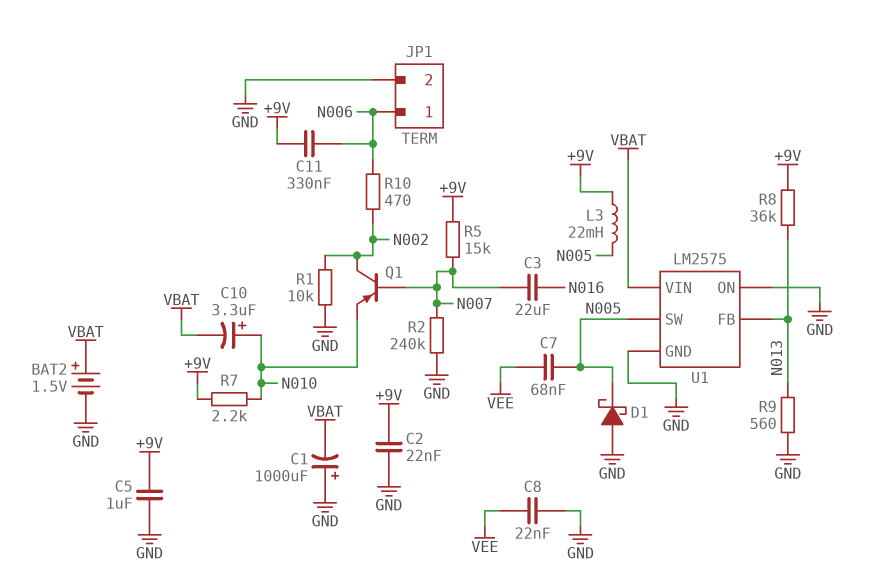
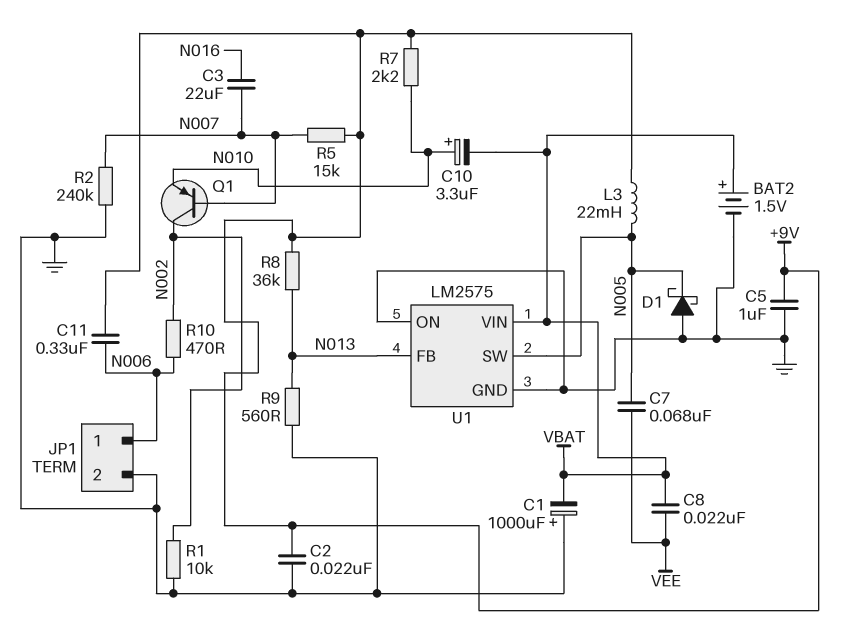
C8: 22nF (GND, VEE) -> 22nF (VBAT, VEE)

